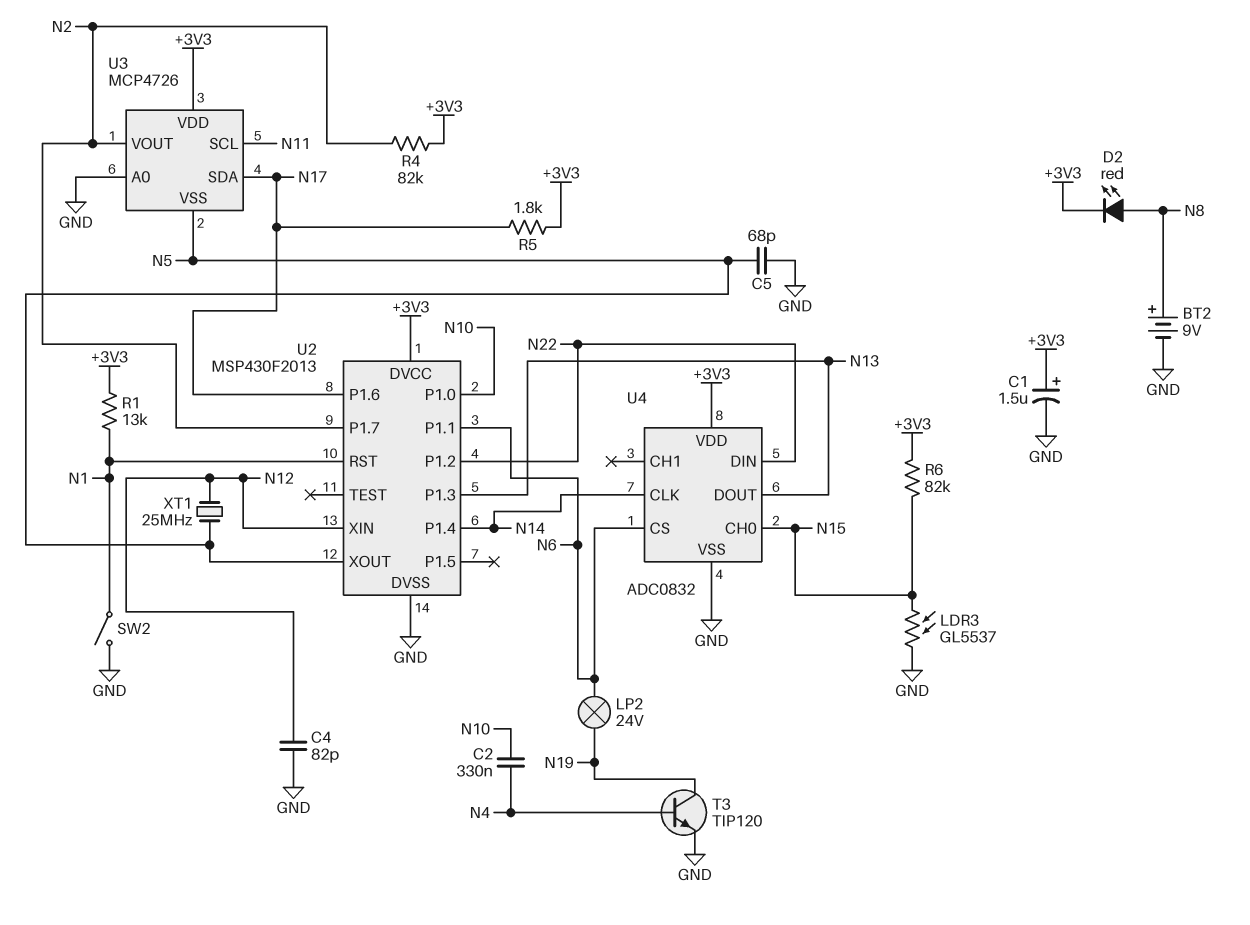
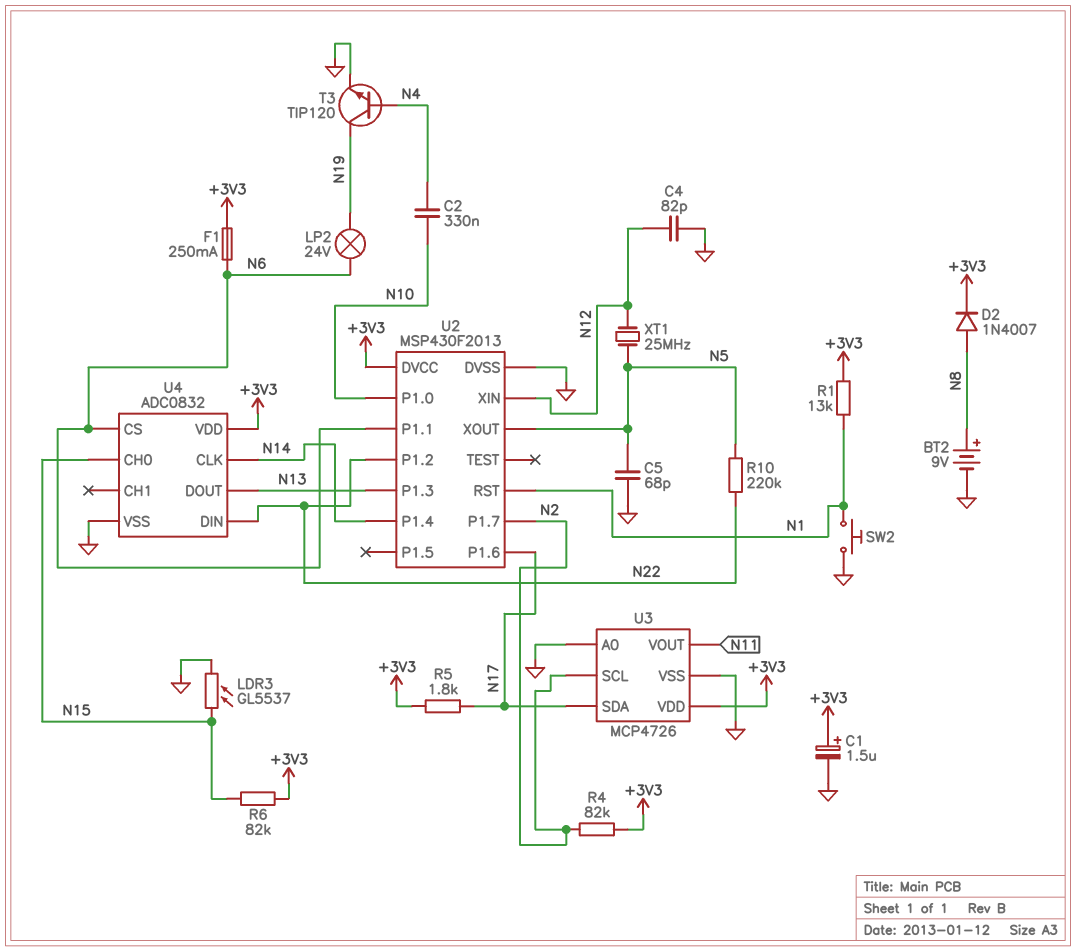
D2: LED red (A N8, K +3V3) -> diode 1N4007 (A N8, K +3V3)
F1: none -> 250mA (+3V3, N6)
R10: none -> 220k (N5, N22)
SW2: switch (GND, N1) -> button (GND, N1)
U3 pin SCL: N11 -> N2
U3 pin VOUT: N2 -> N11
U3 pin VSS: N5 -> GND

